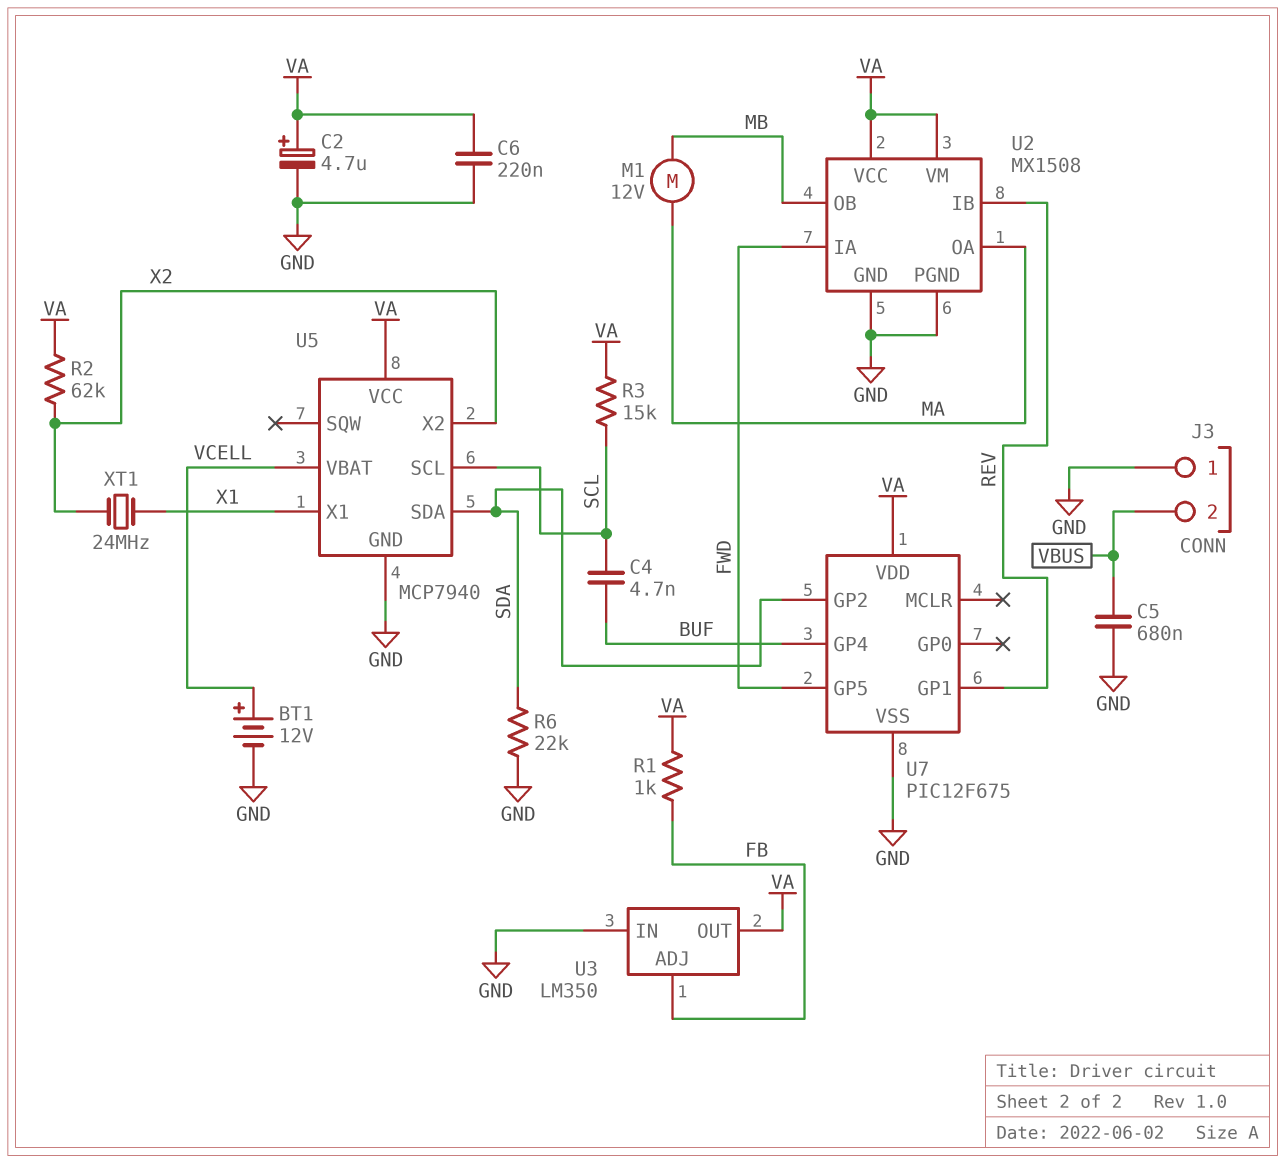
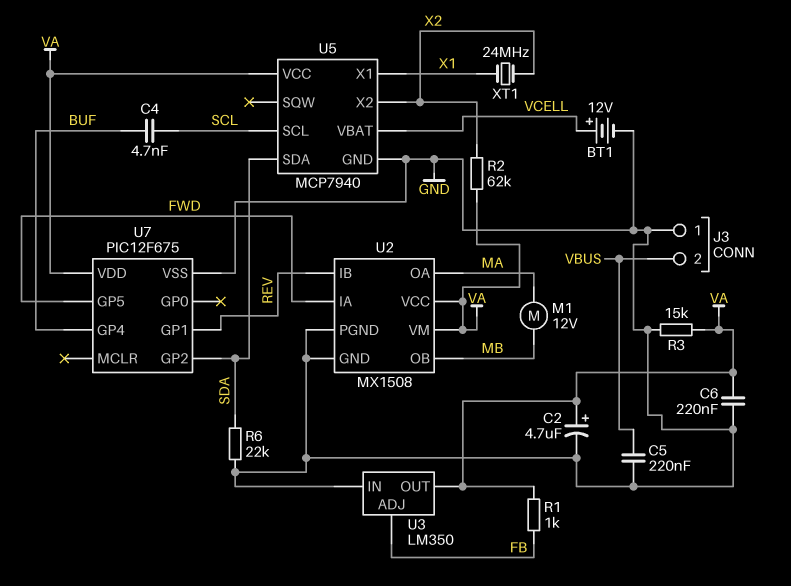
C5: 680nF (GND, VBUS) -> 220nF (GND, VBUS)
R3: 15k (SCL, VA) -> 15k (GND, VA)

